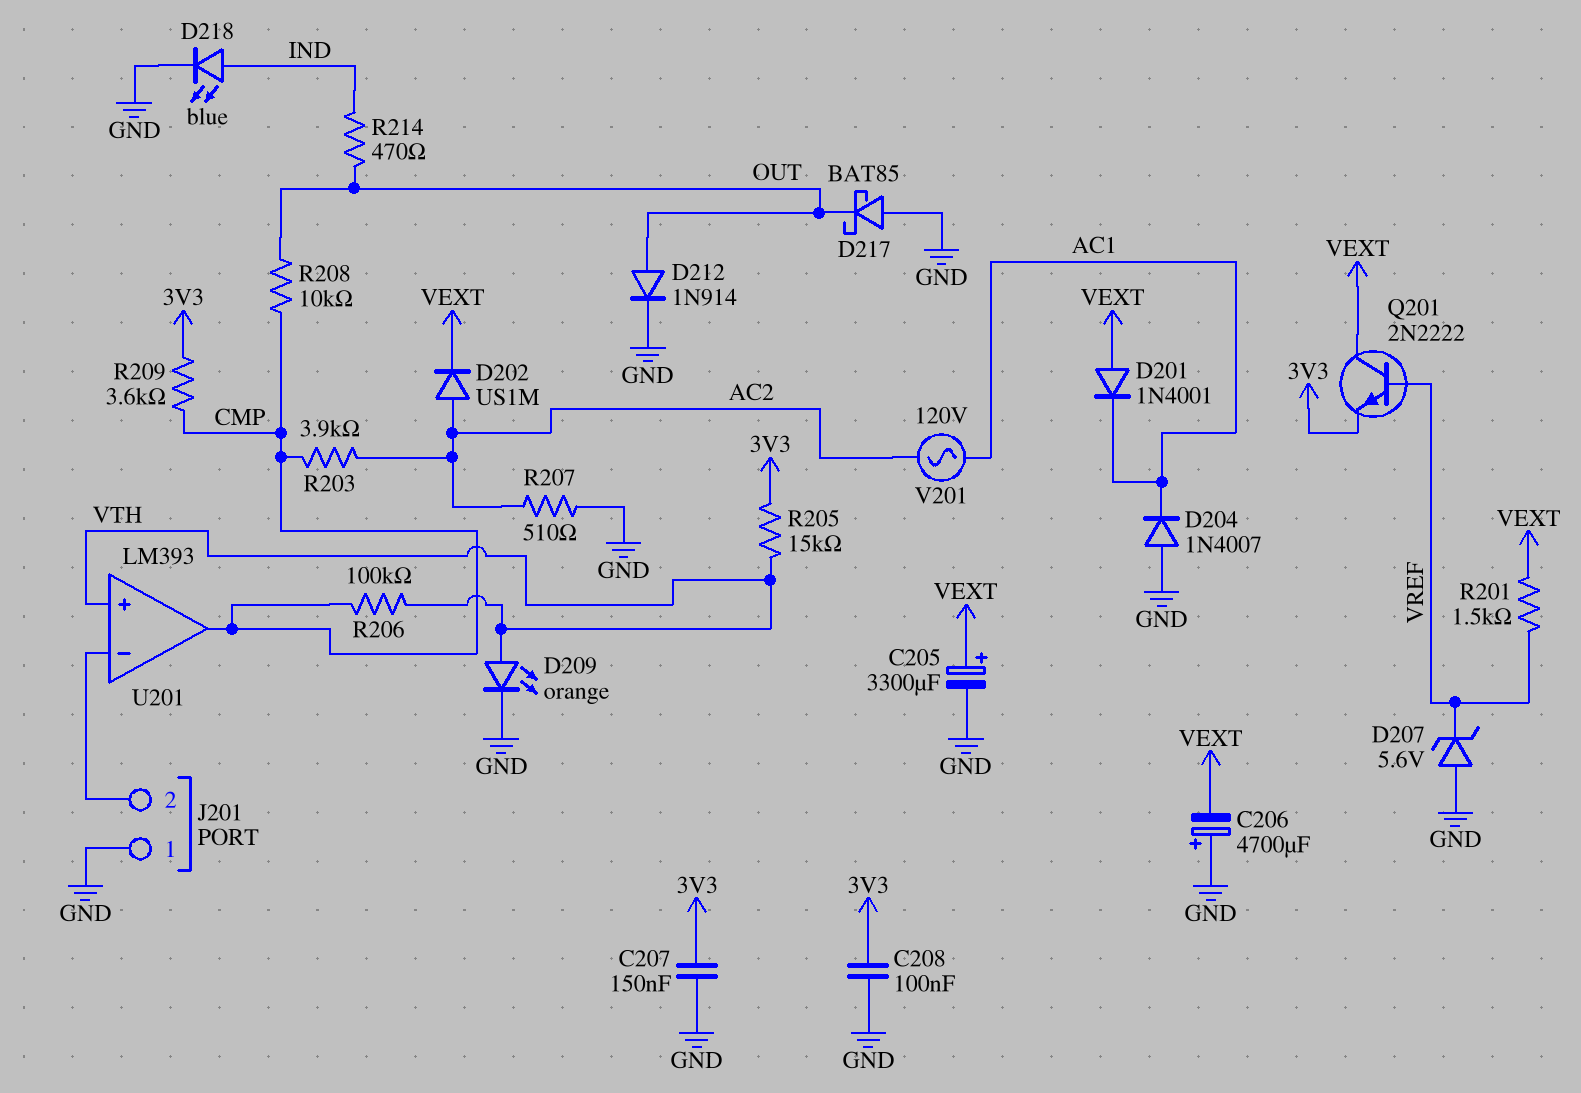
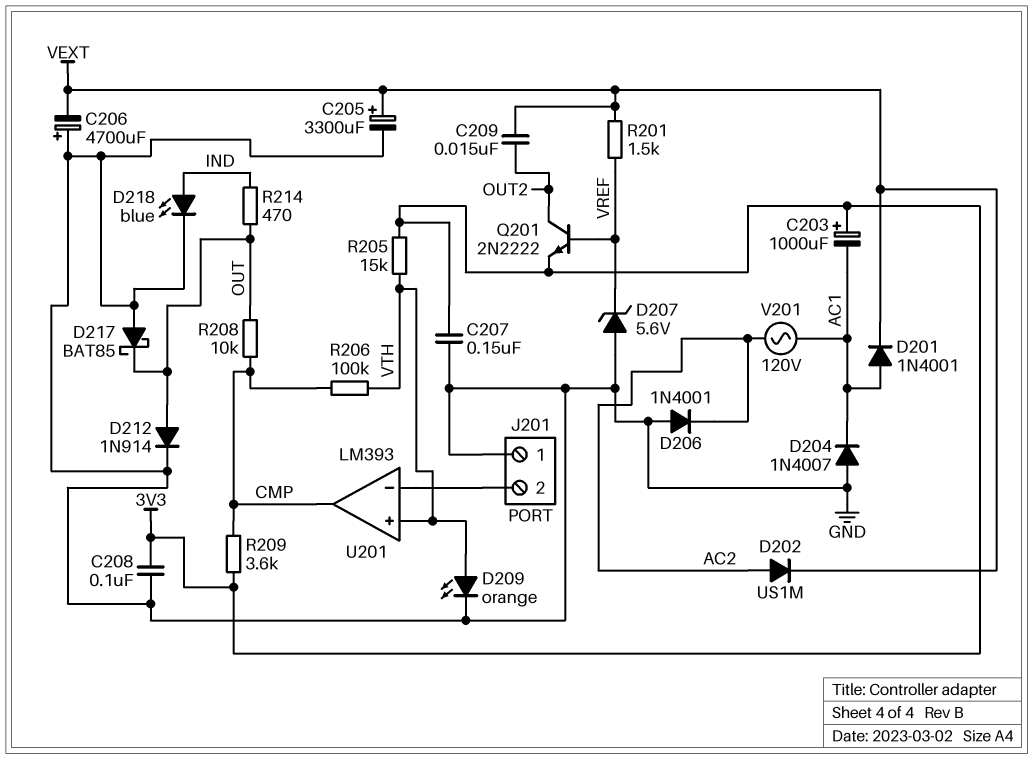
C203: none -> 1000uF (plus 3V3, minus AC1)
C209: none -> 15nF (OUT2, VEXT)
D201: diode 1N4001 (A VEXT, K AC1) -> diode 1N4001 (A AC1, K VEXT)
D206: none -> diode 1N4001 (A GND, K AC2)
Q201: NPN 2N2222 (B VREF, C VEXT, E 3V3) -> NPN 2N2222 (B VREF, C OUT2, E 3V3)
R203: 3.9k (AC2, CMP) -> none
R207: 510 (AC2, GND) -> none

